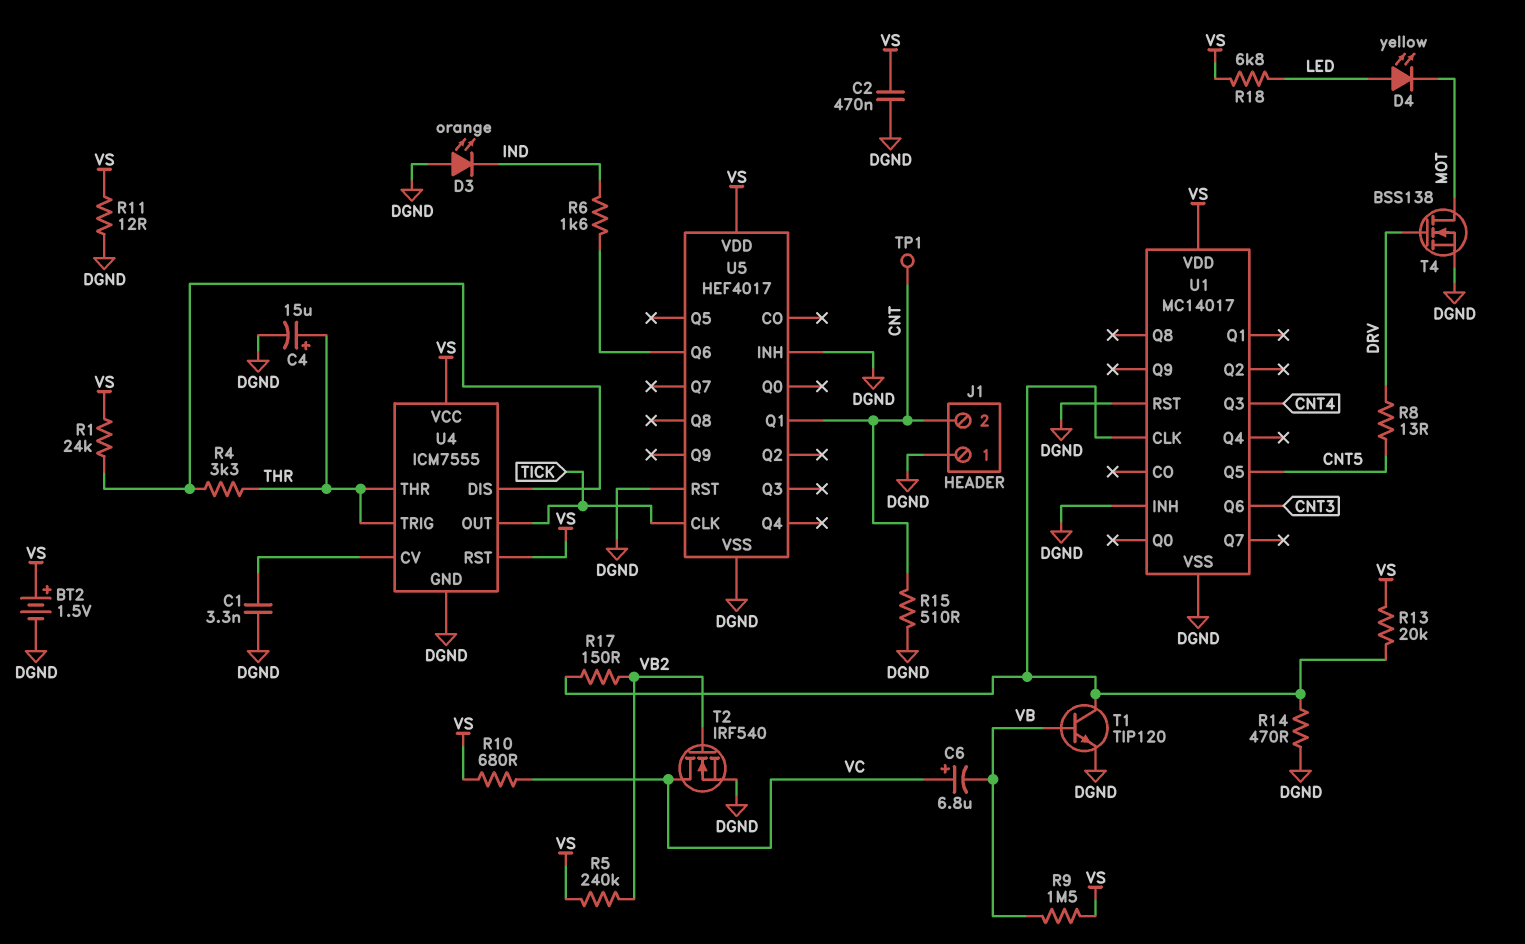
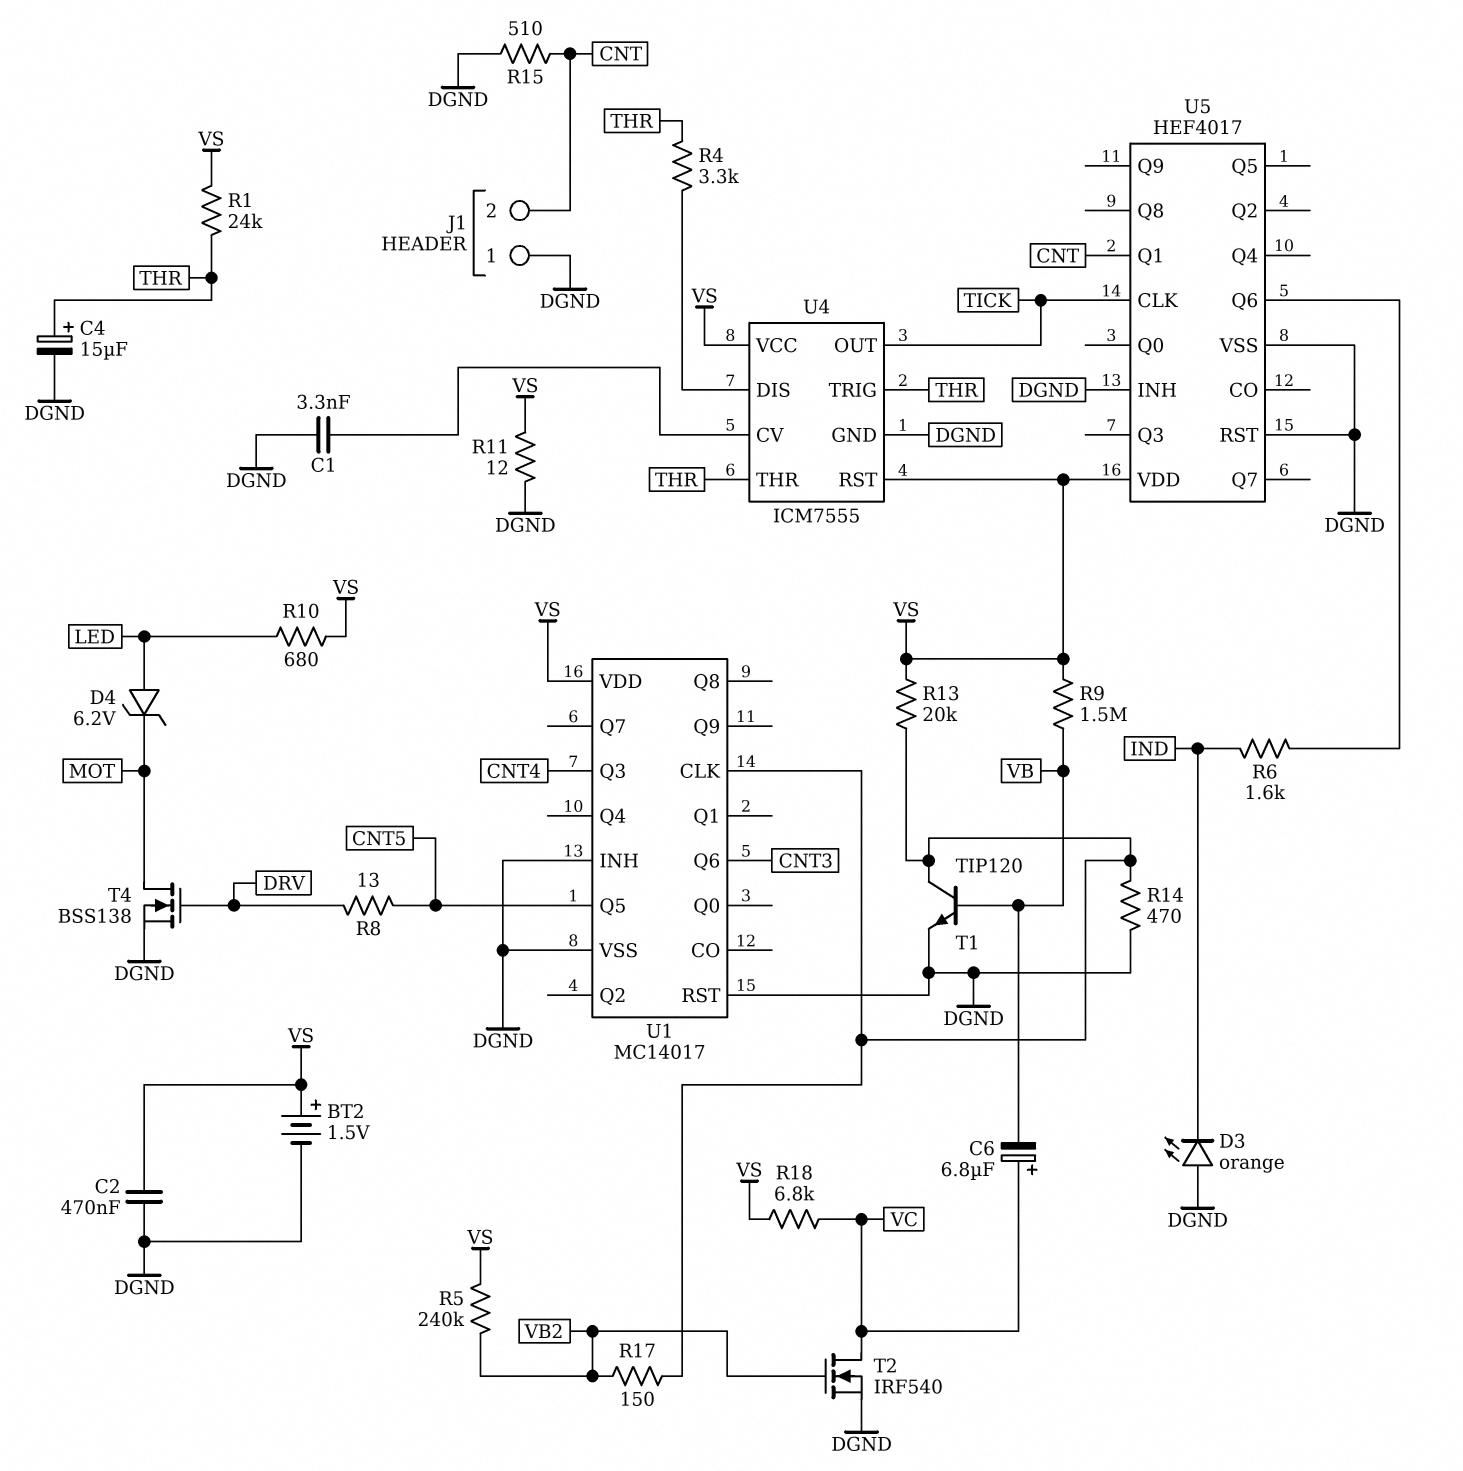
D4: LED yellow (A LED, K MOT) -> zener 6.2V (A LED, K MOT)
R1: 24k (U4/DIS, VS) -> 24k (THR, VS)
R10: 680 (VC, VS) -> 680 (LED, VS)
R18: 6.8k (LED, VS) -> 6.8k (VC, VS)
TP1: test point (CNT) -> none

